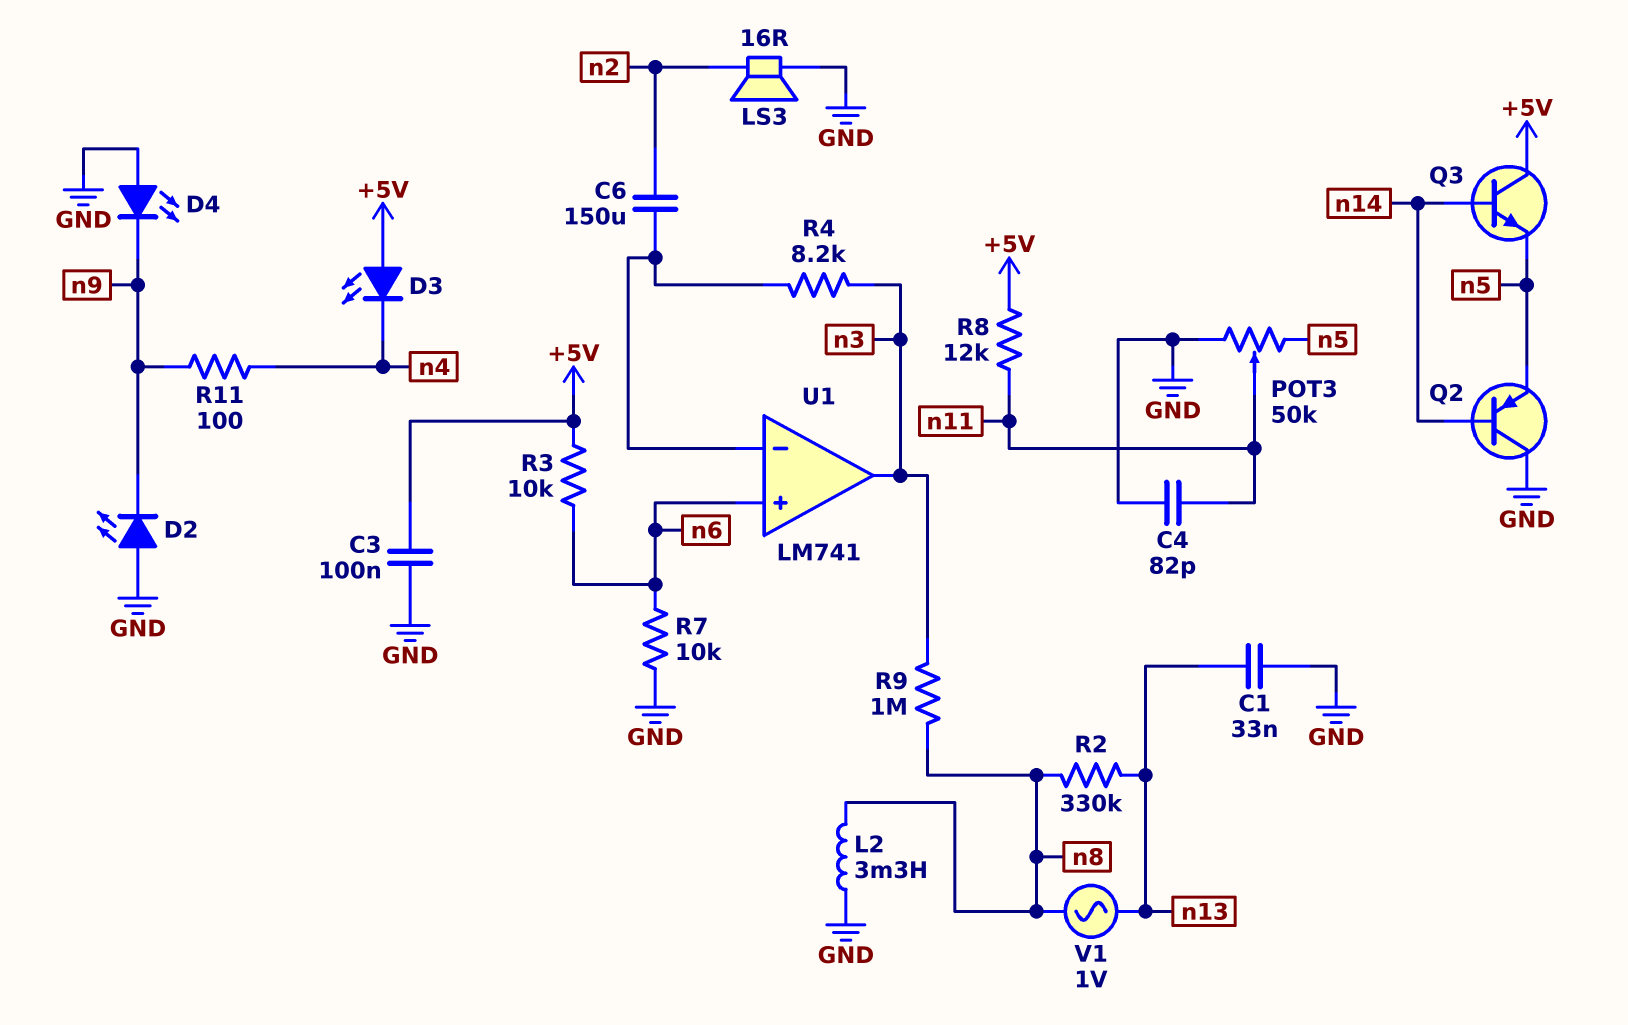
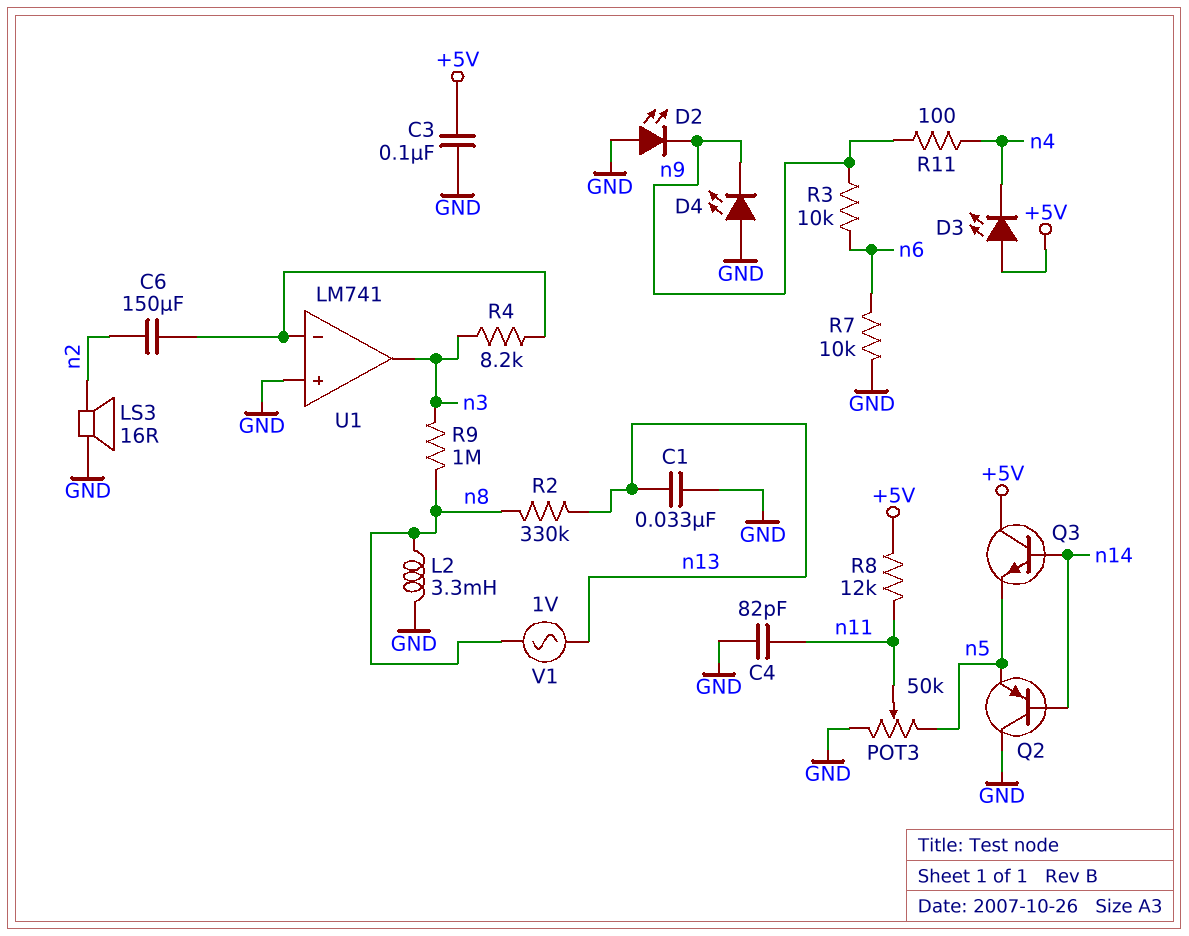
R3: 10k (+5V, n6) -> 10k (n6, n9)
U1 pin in+: n6 -> GND

